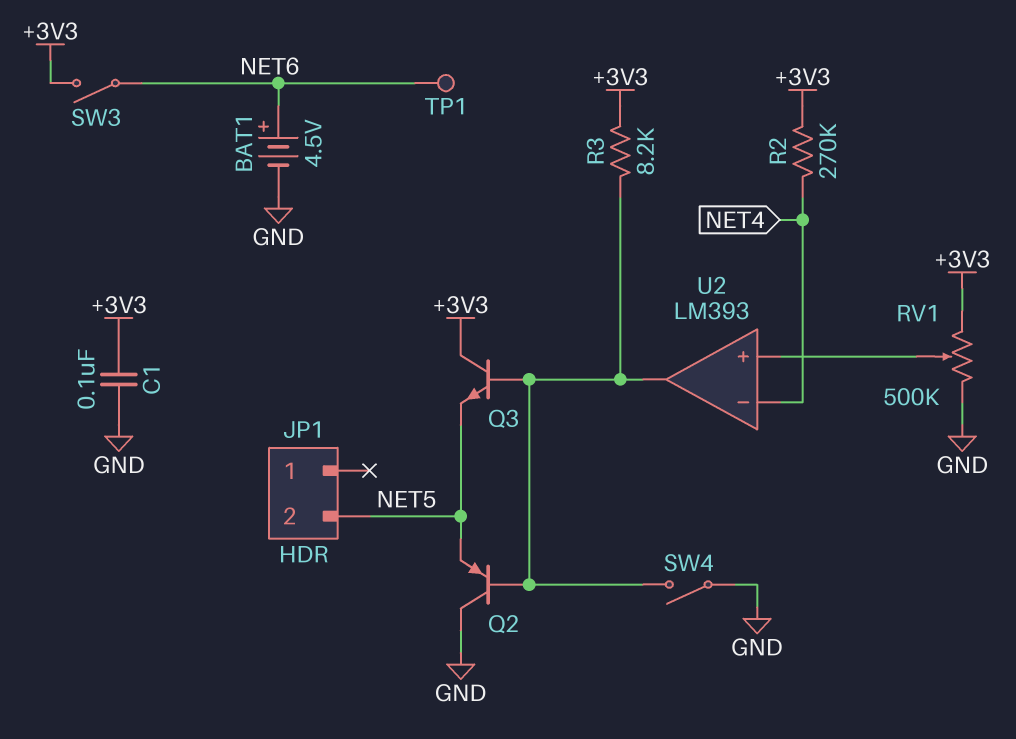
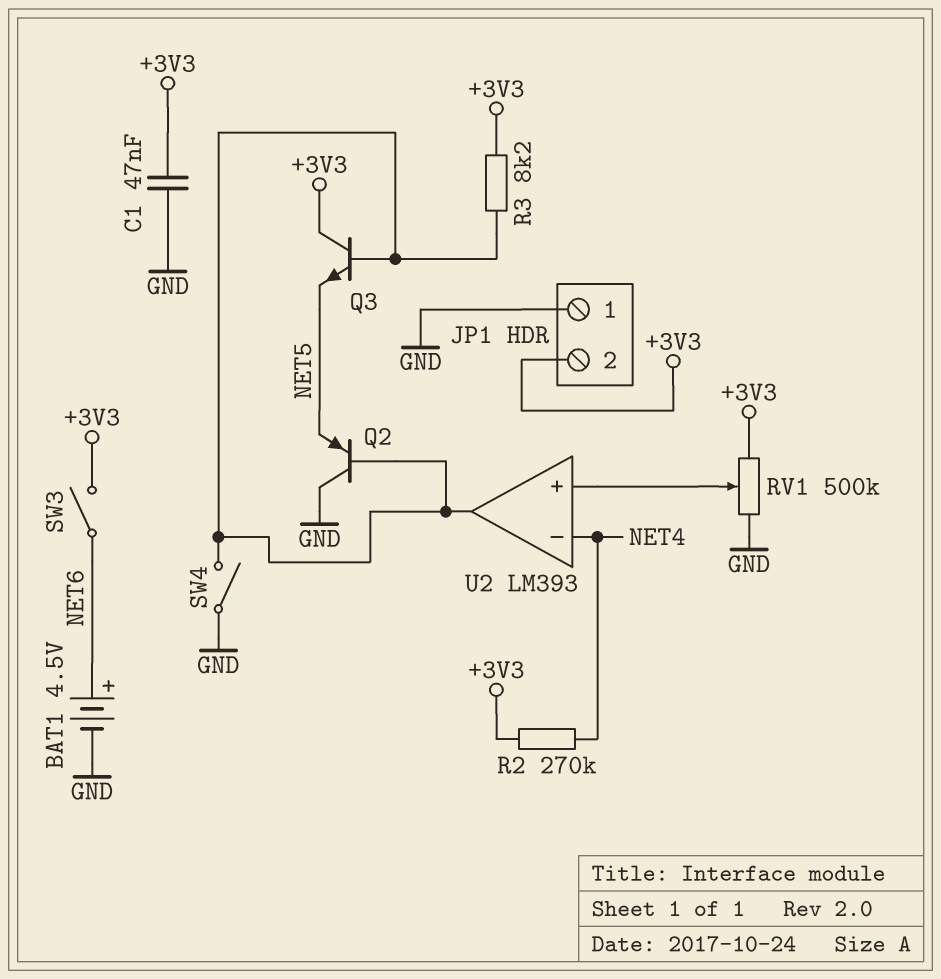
C1: 100nF (+3V3, GND) -> 47nF (+3V3, GND)
JP1 pin 1: none -> GND
JP1 pin 2: NET5 -> +3V3
TP1: test point (NET6) -> none

